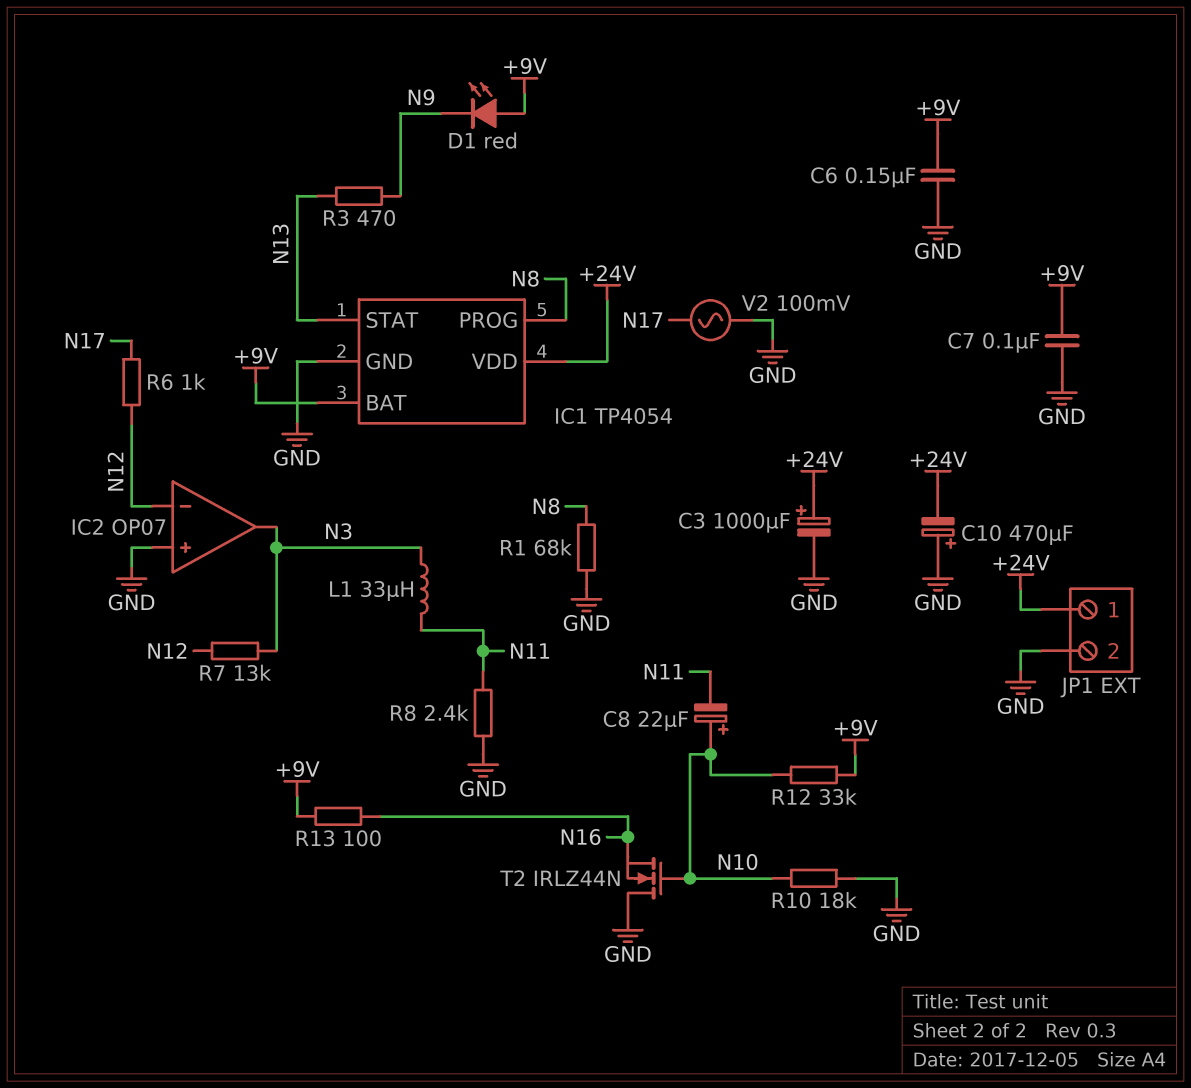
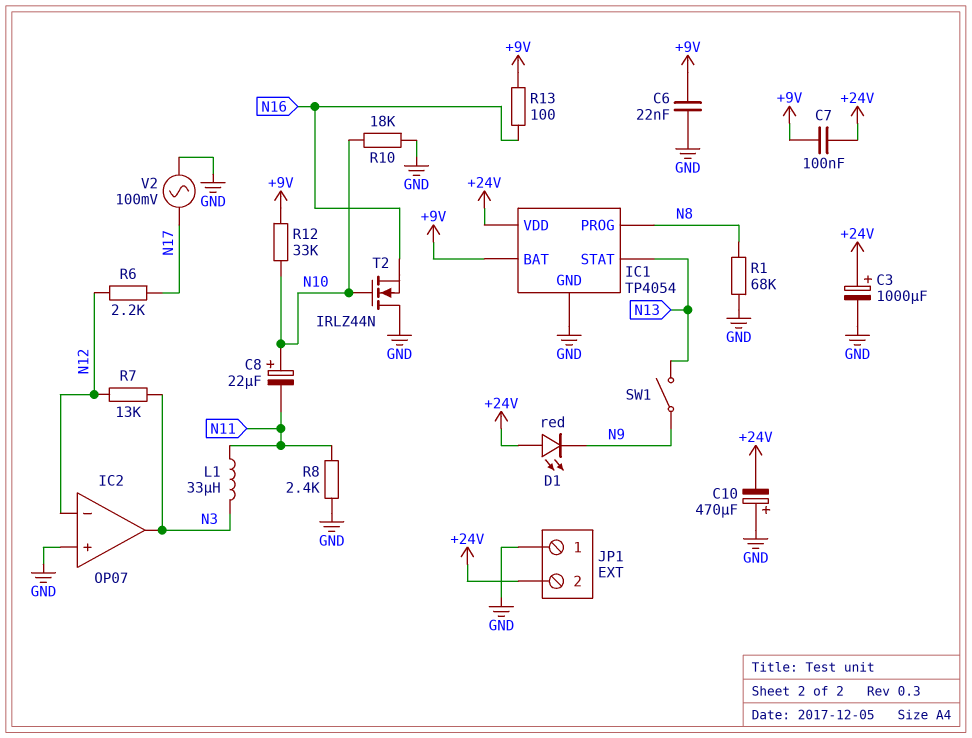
C6: 150nF (+9V, GND) -> 22nF (+9V, GND)
C7: 100nF (+9V, GND) -> 100nF (+9V, +24V)
D1: LED red (A +9V, K N9) -> LED red (A +24V, K N9)
JP1 pin 1: +24V -> GND
JP1 pin 2: GND -> +24V
R3: 470 (N9, N13) -> none
R6: 1k (N12, N17) -> 2.2k (N12, N17)
SW1: none -> switch (N9, N13)

